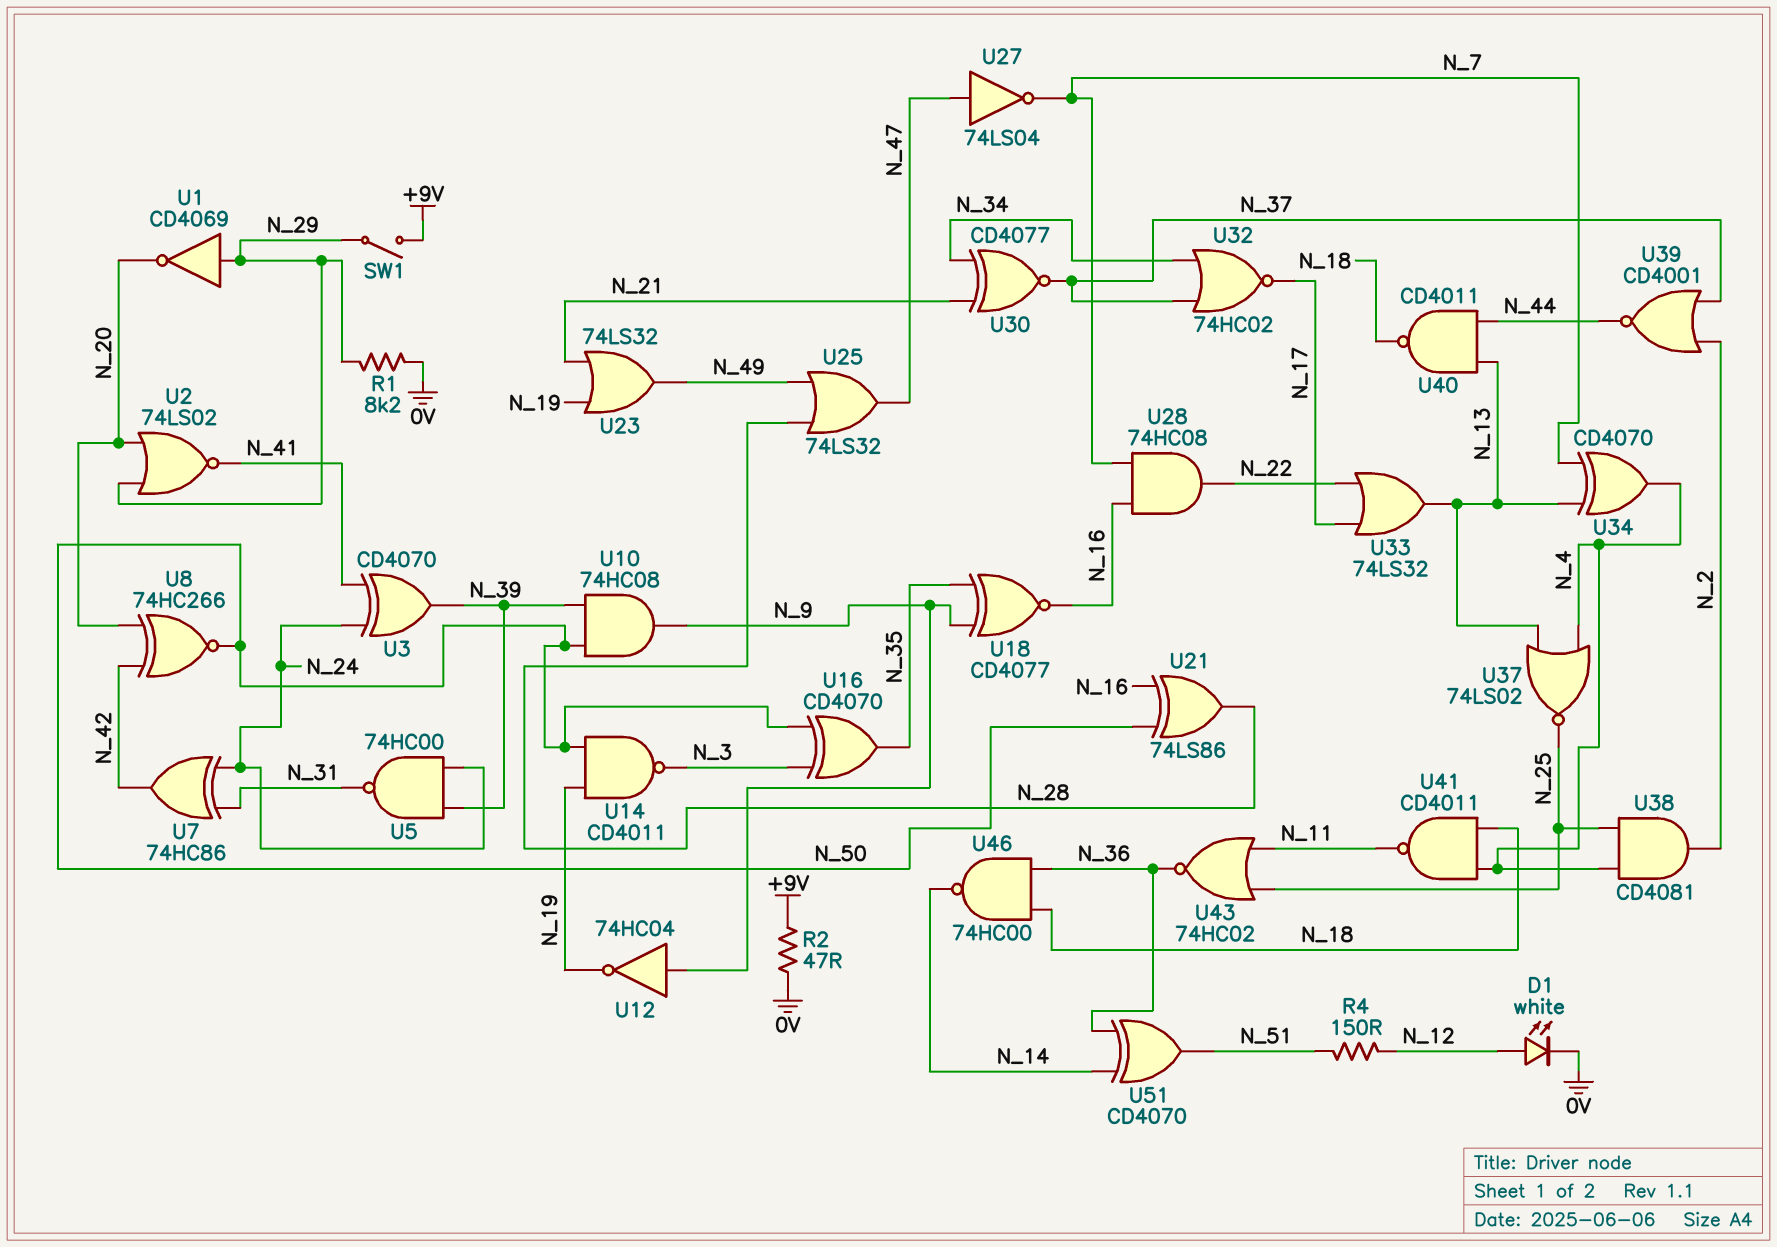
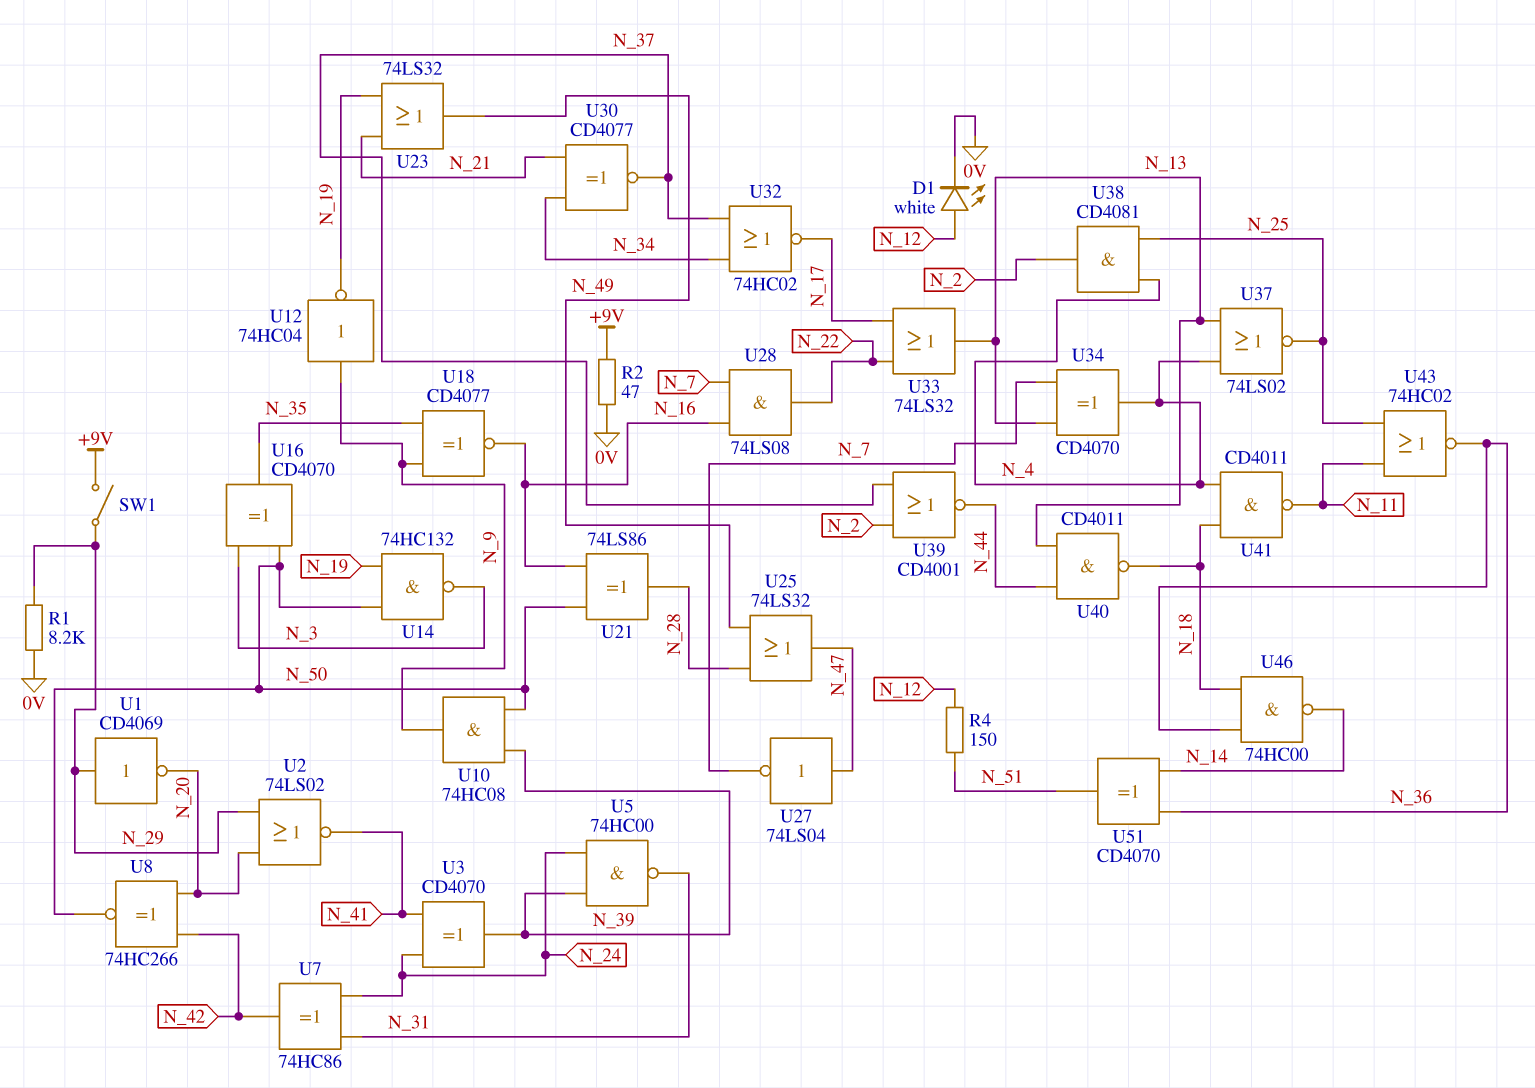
U14: NAND CD4011 (in N_19, in N_50, out N_3) -> NAND 74HC132 (in N_19, in N_50, out N_3)
U28: AND 74HC08 (in N_7, in N_16, out N_22) -> AND 74LS08 (in N_7, in N_16, out N_22)

